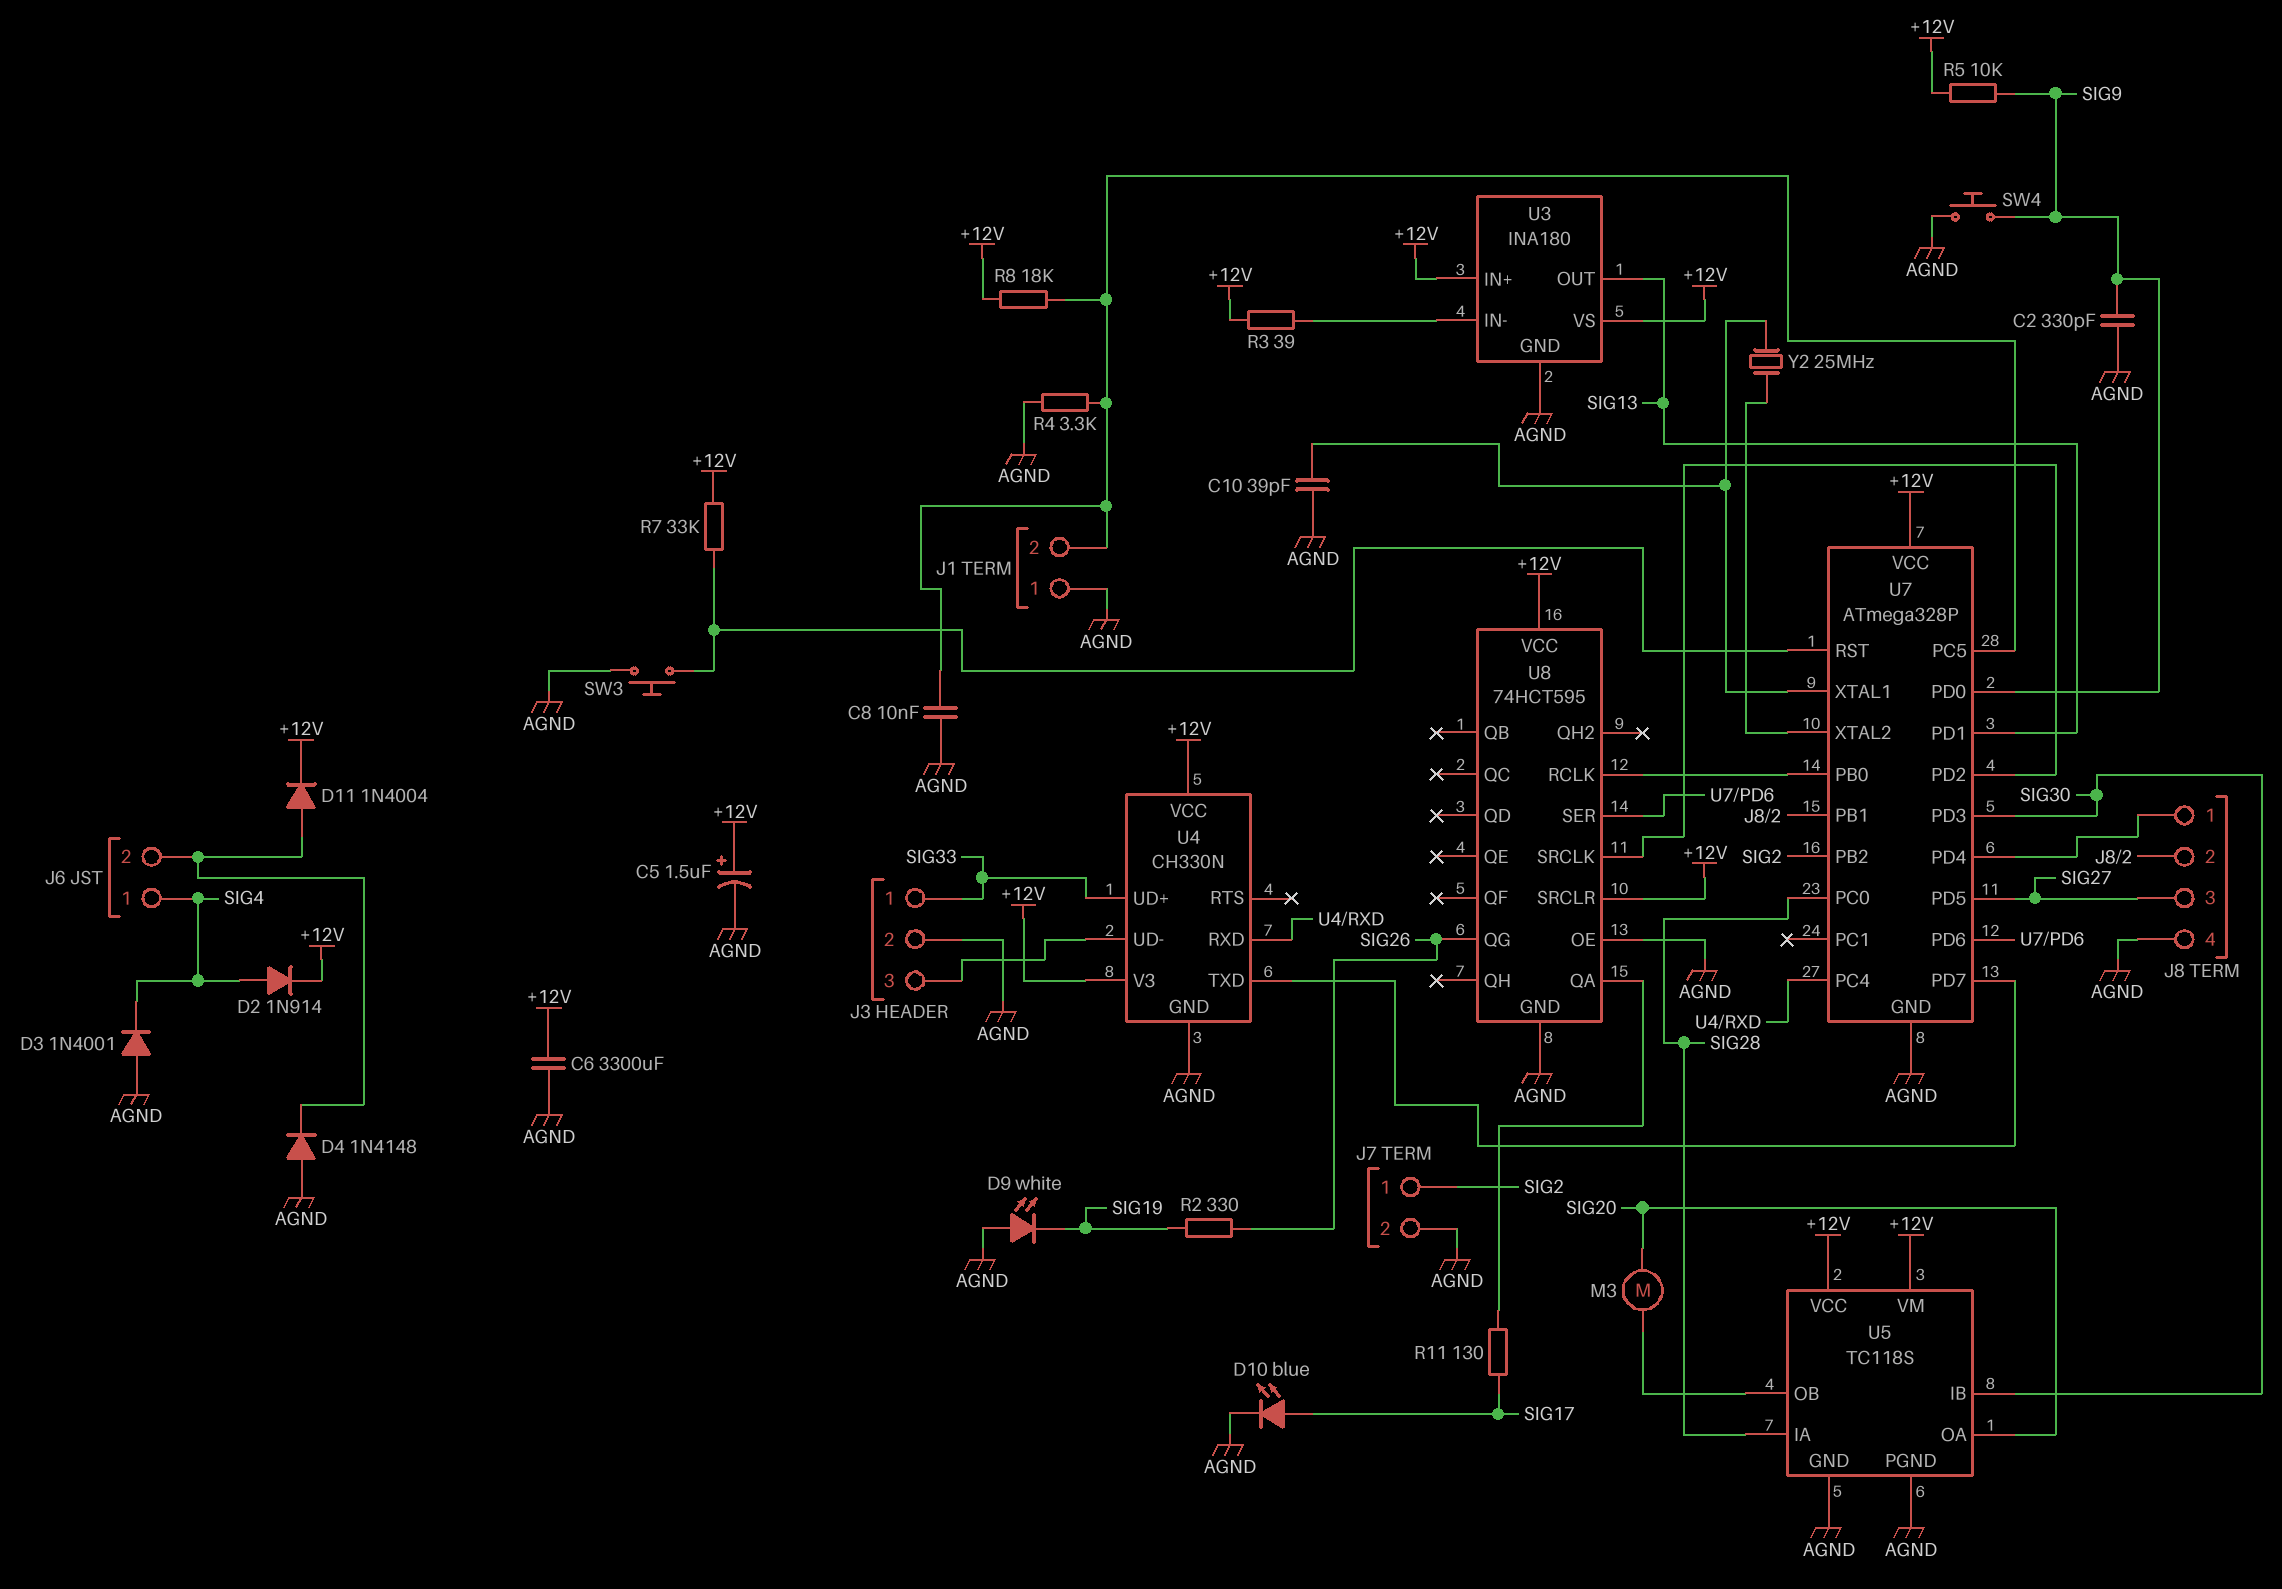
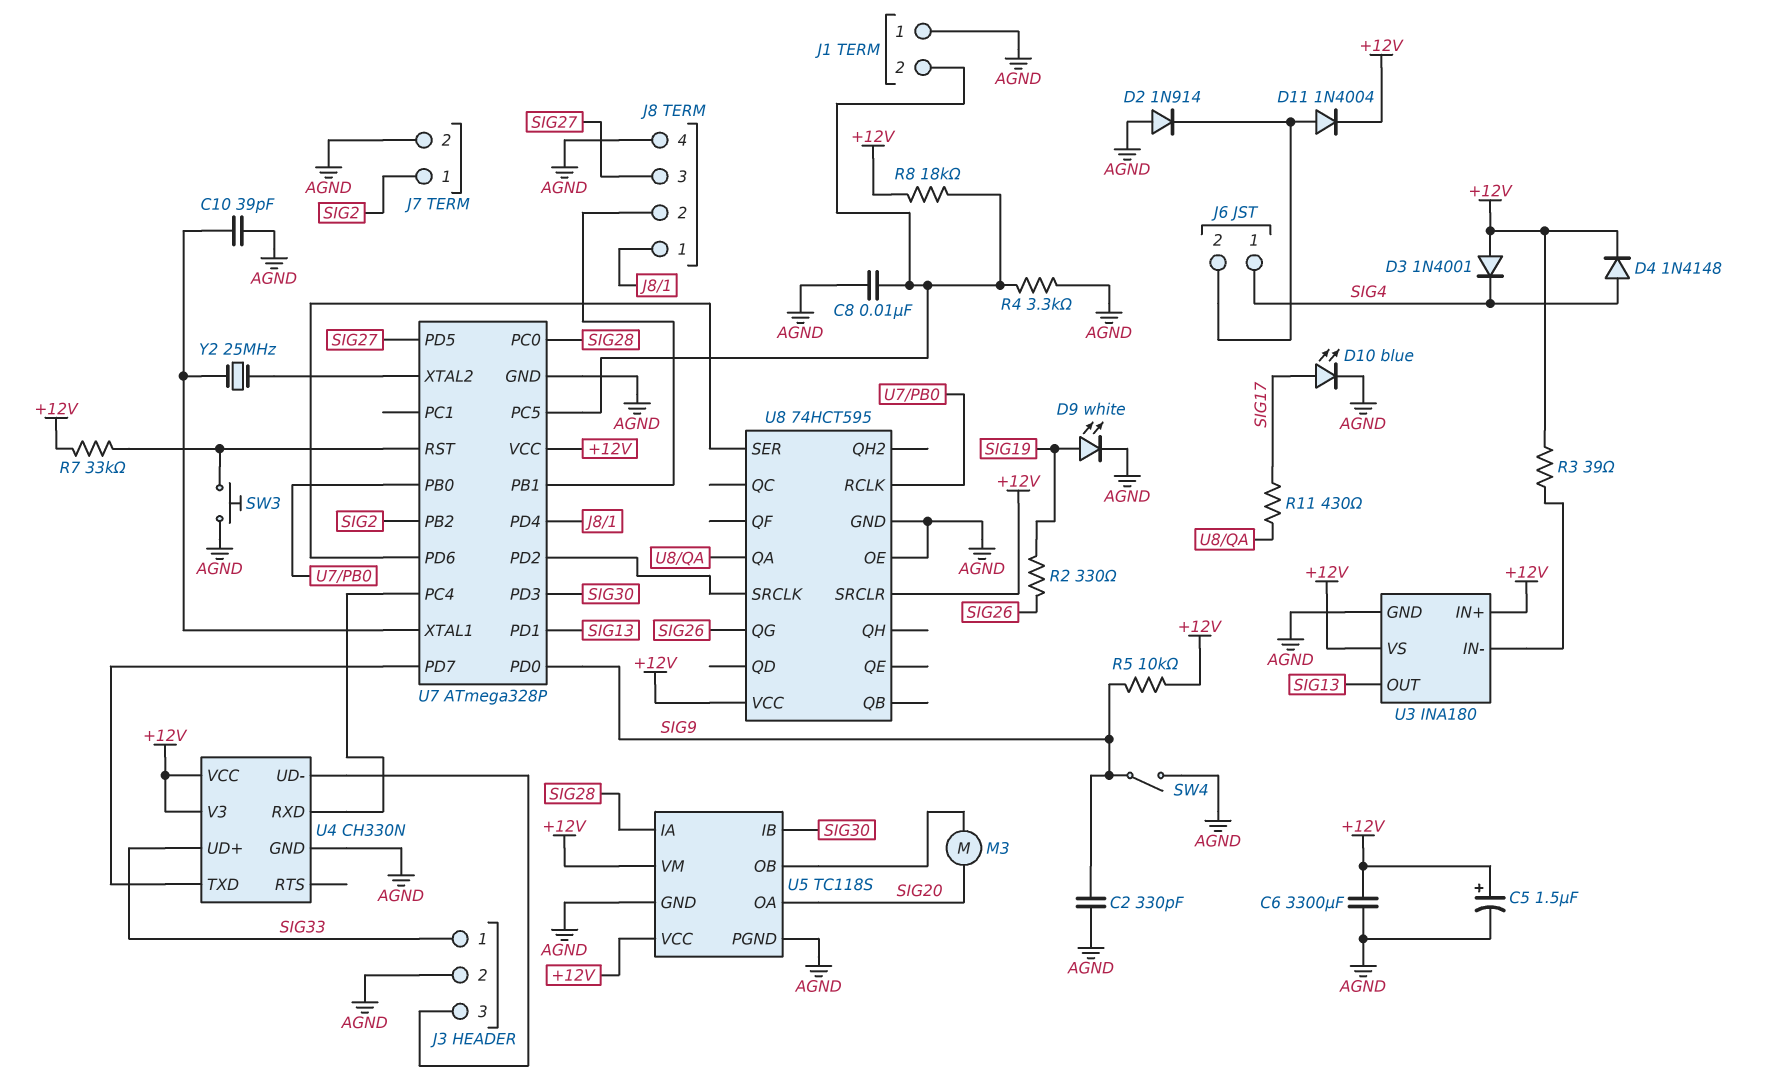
D2: diode 1N914 (A SIG4, K +12V) -> diode 1N914 (A AGND, K J6/2)
D3: diode 1N4001 (A AGND, K SIG4) -> diode 1N4001 (A +12V, K SIG4)
D4: diode 1N4148 (A AGND, K J6/2) -> diode 1N4148 (A SIG4, K +12V)
D9: LED white (A AGND, K SIG19) -> LED white (A SIG19, K AGND)
R11: 130 (SIG17, U8/QA) -> 430 (SIG17, U8/QA)
SW4: button (AGND, SIG9) -> switch (AGND, SIG9)

